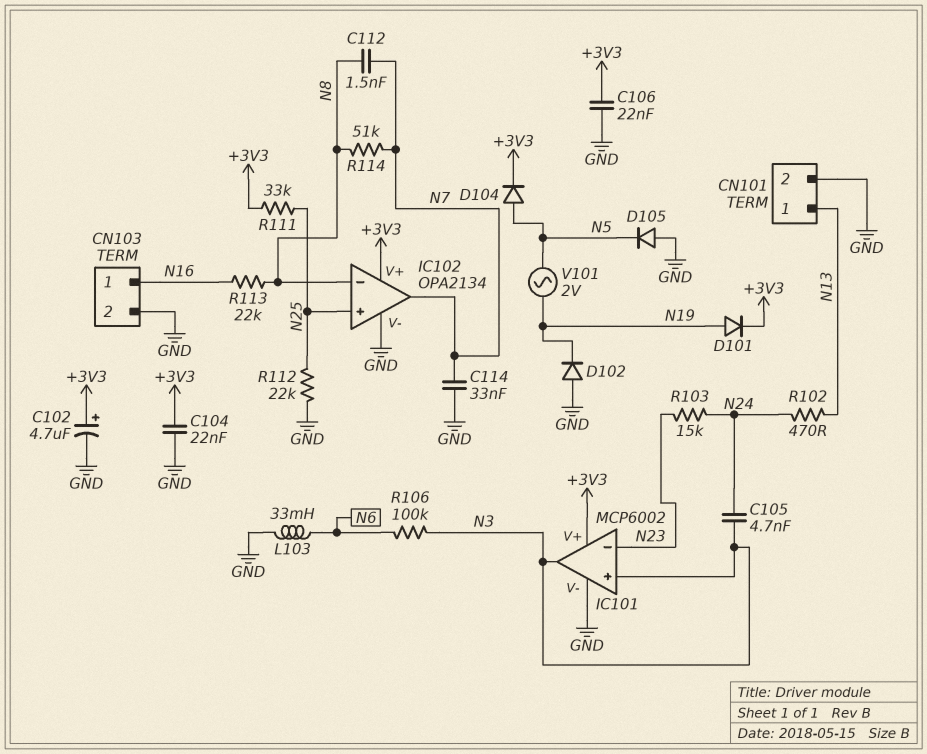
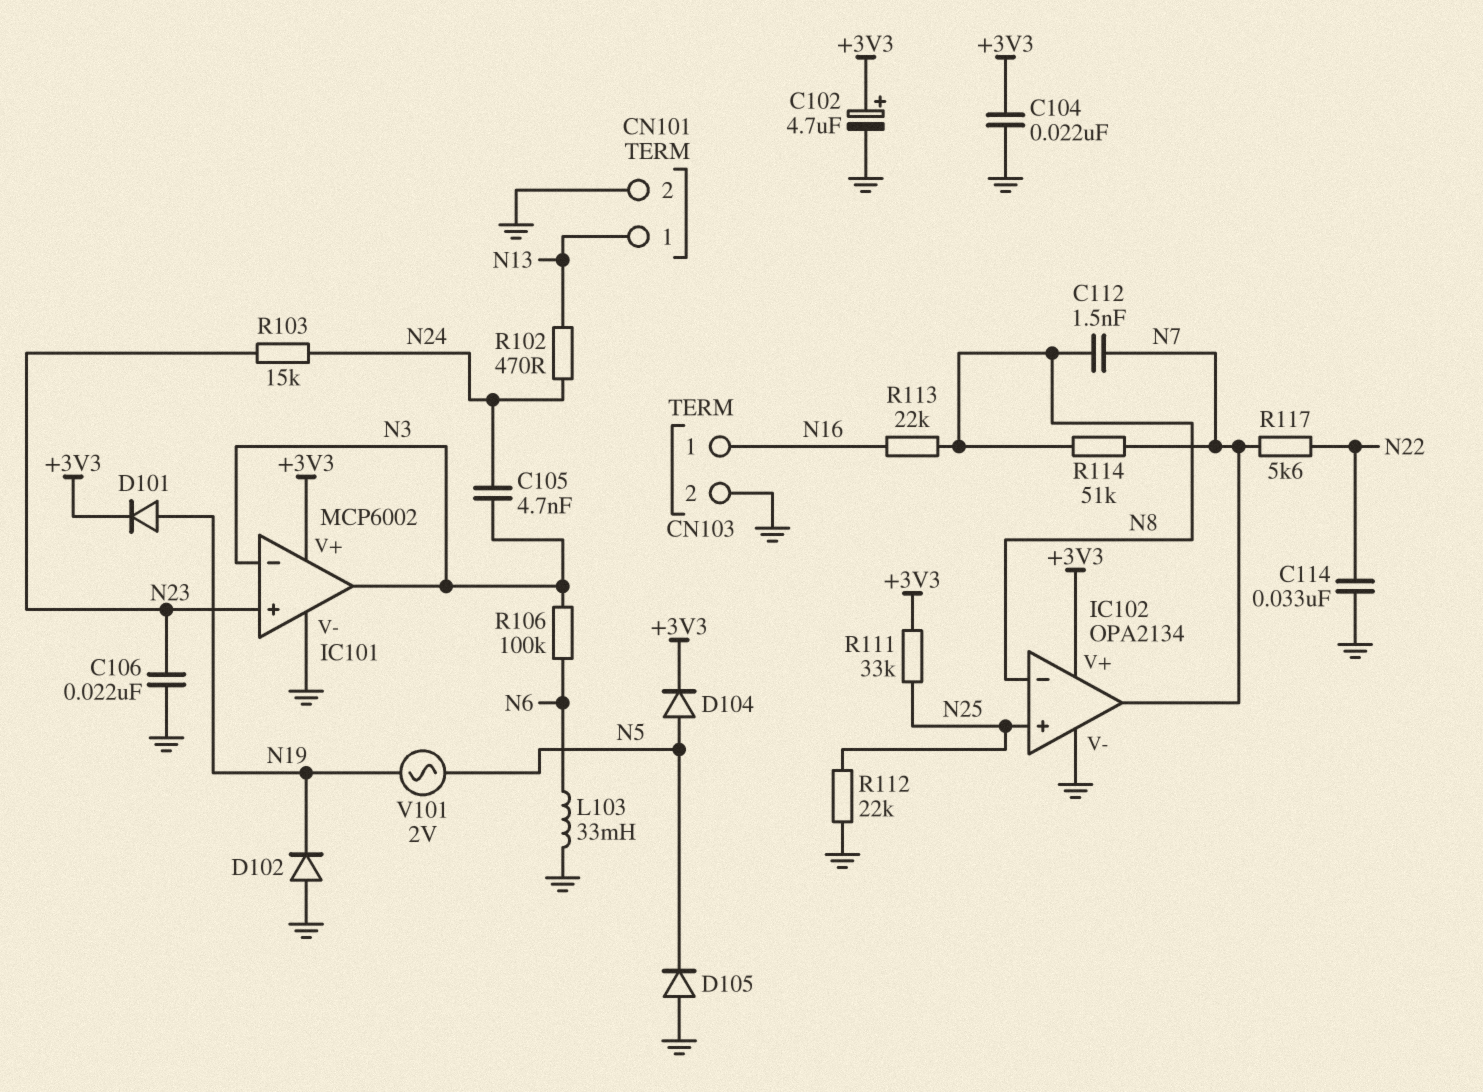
C106: 22nF (+3V3, GND) -> 22nF (GND, N23)
C114: 33nF (GND, N7) -> 33nF (GND, N22)
IC101 pin in+: N3 -> N23
IC101 pin in-: N23 -> N3
R117: none -> 5.6k (N7, N22)

